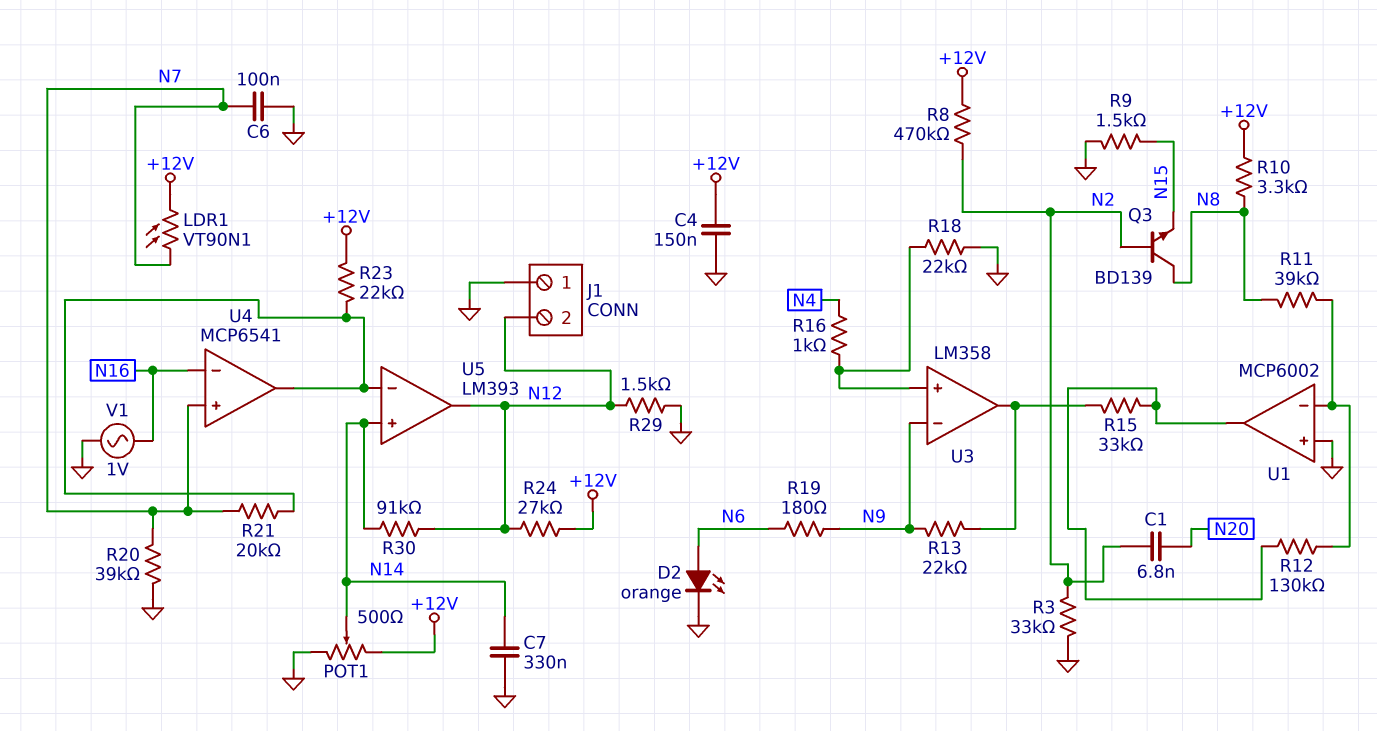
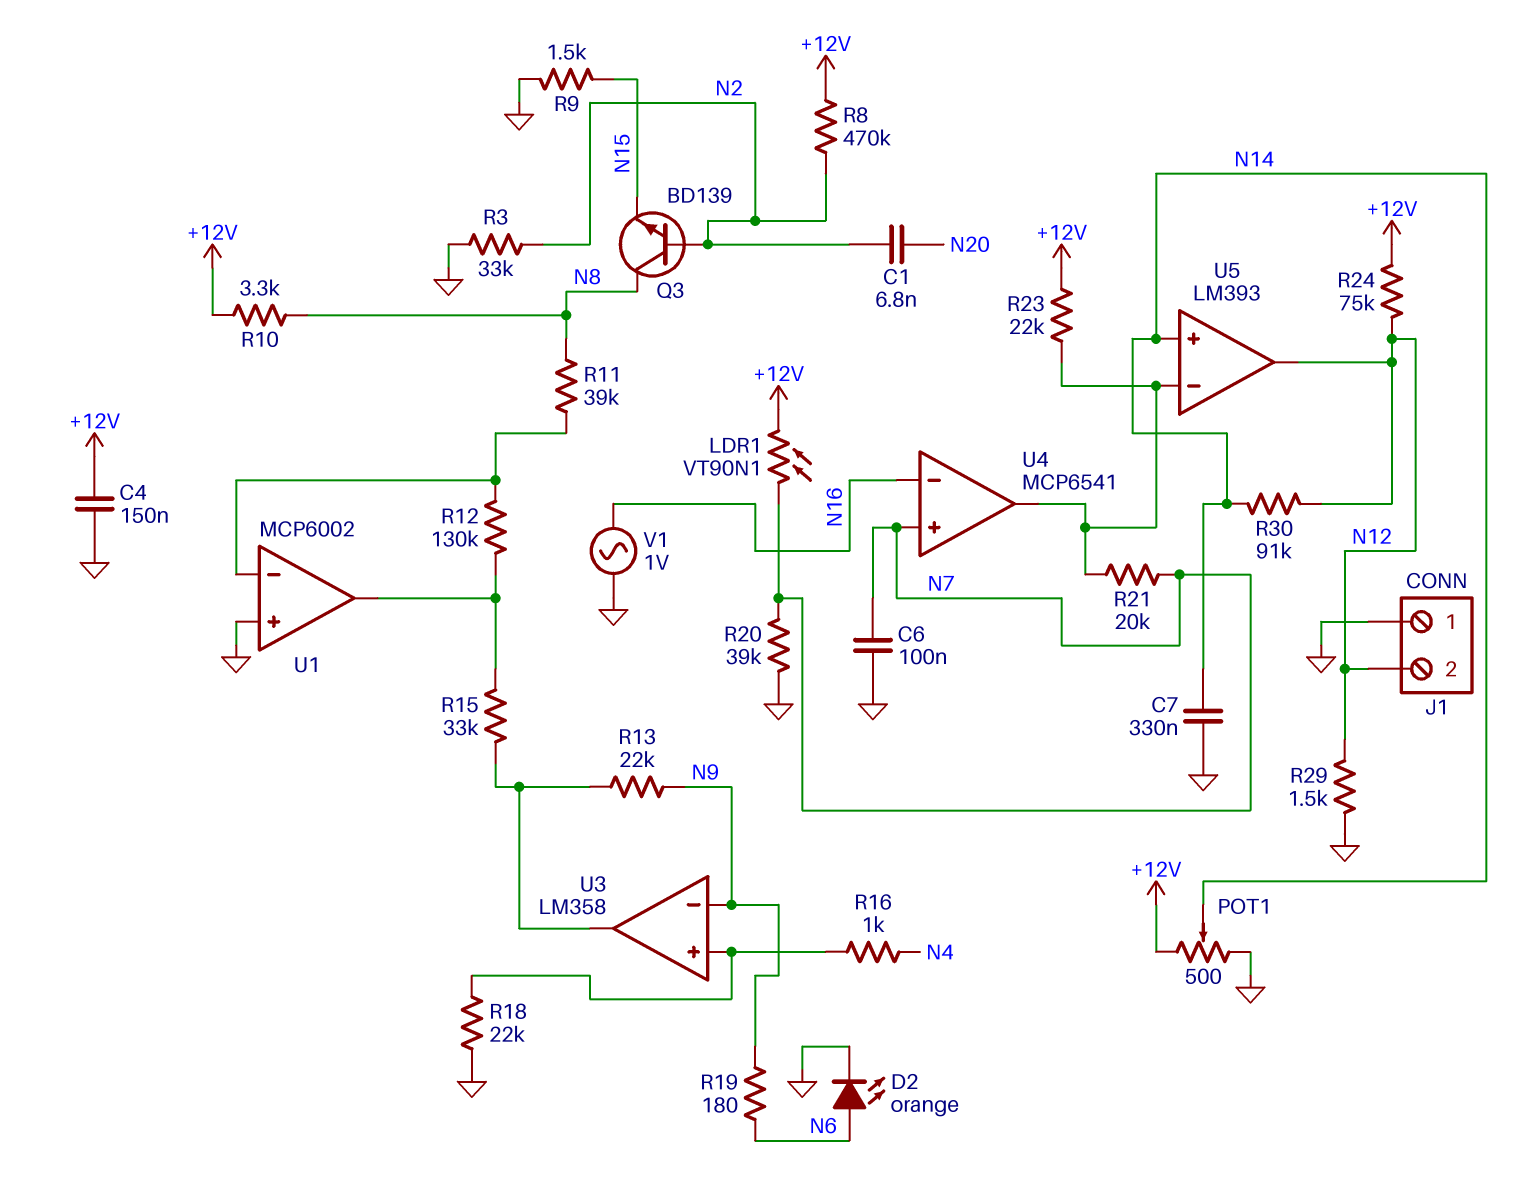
R24: 27k (+12V, N12) -> 75k (+12V, N12)

